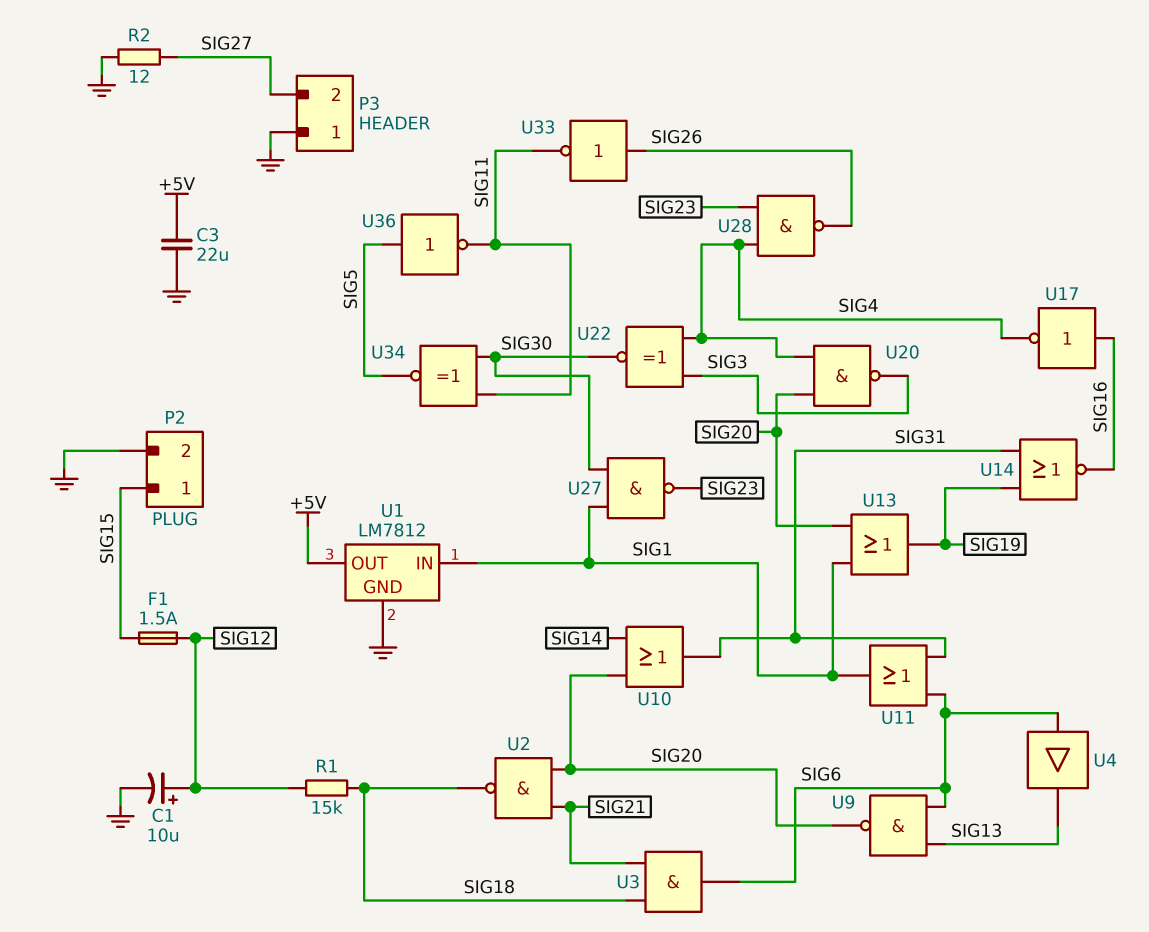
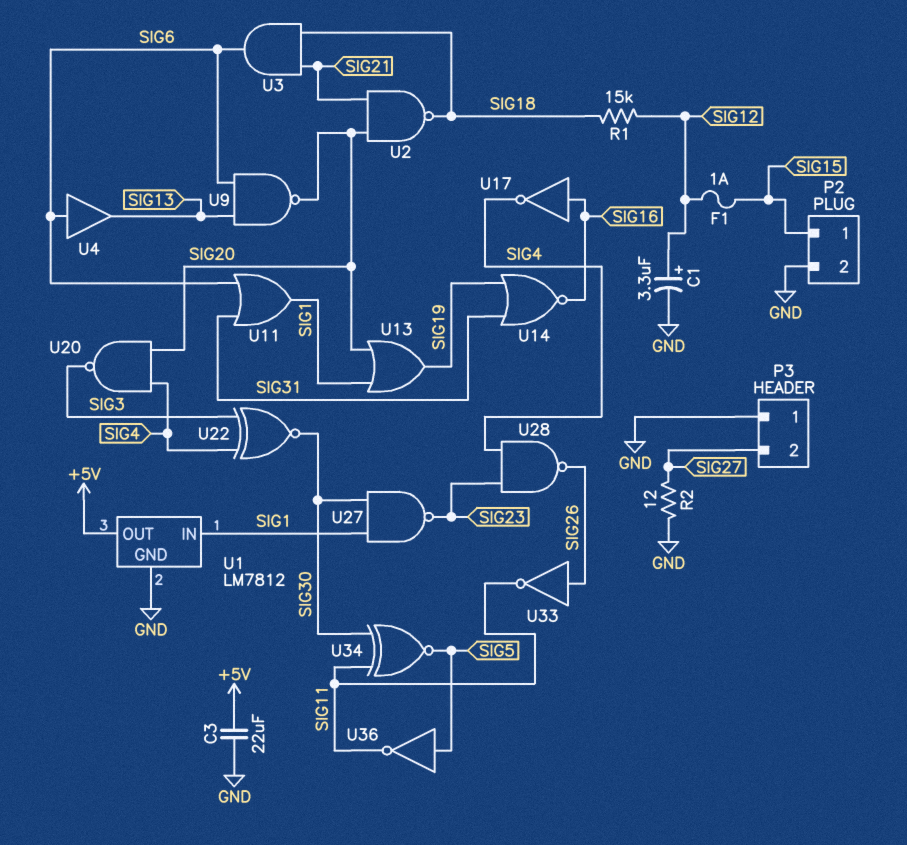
C1: 10uF (plus SIG12, minus GND) -> 3.3uF (plus SIG12, minus GND)
F1: 1.5A (SIG12, SIG15) -> 1A (SIG12, SIG15)
U10: OR (in SIG14, in SIG20, out SIG31) -> none

